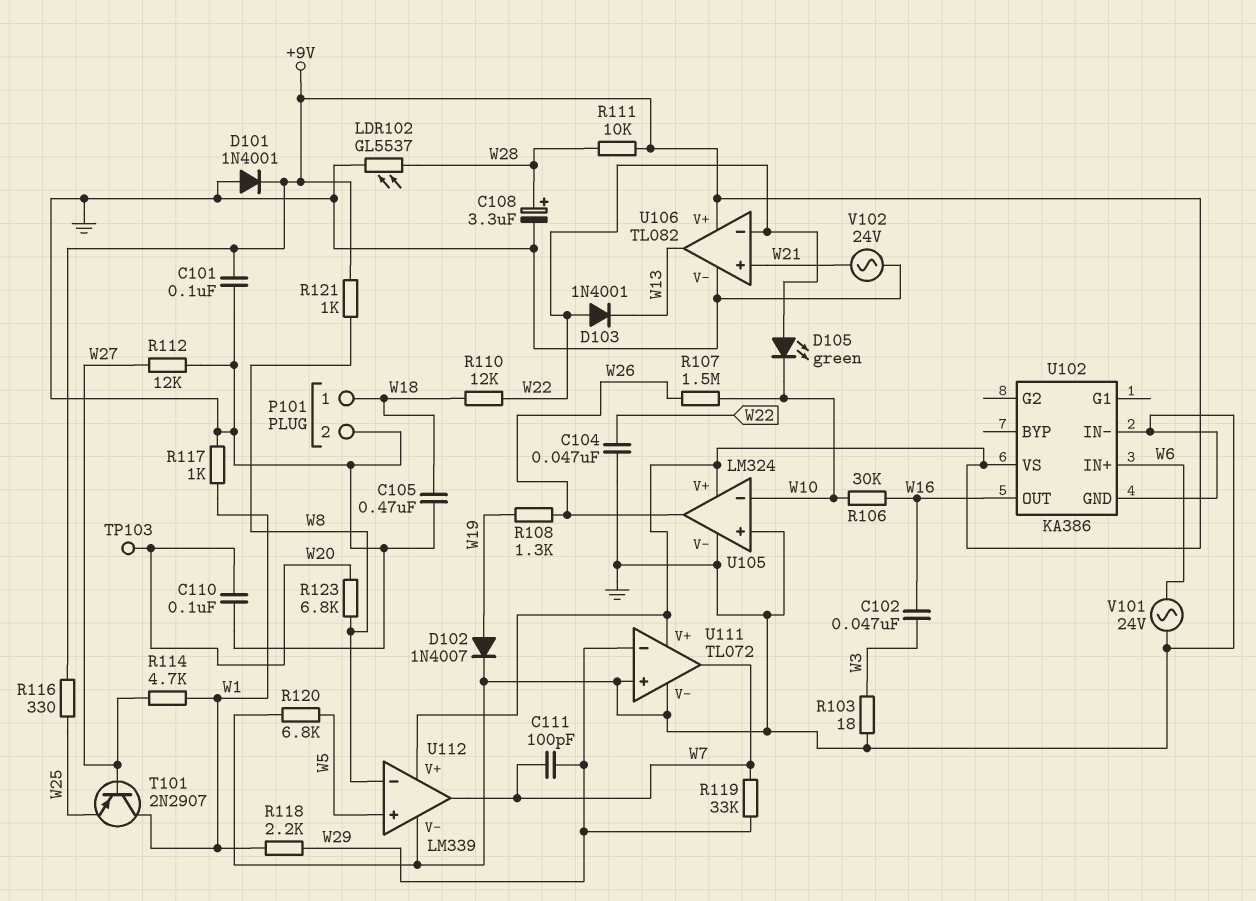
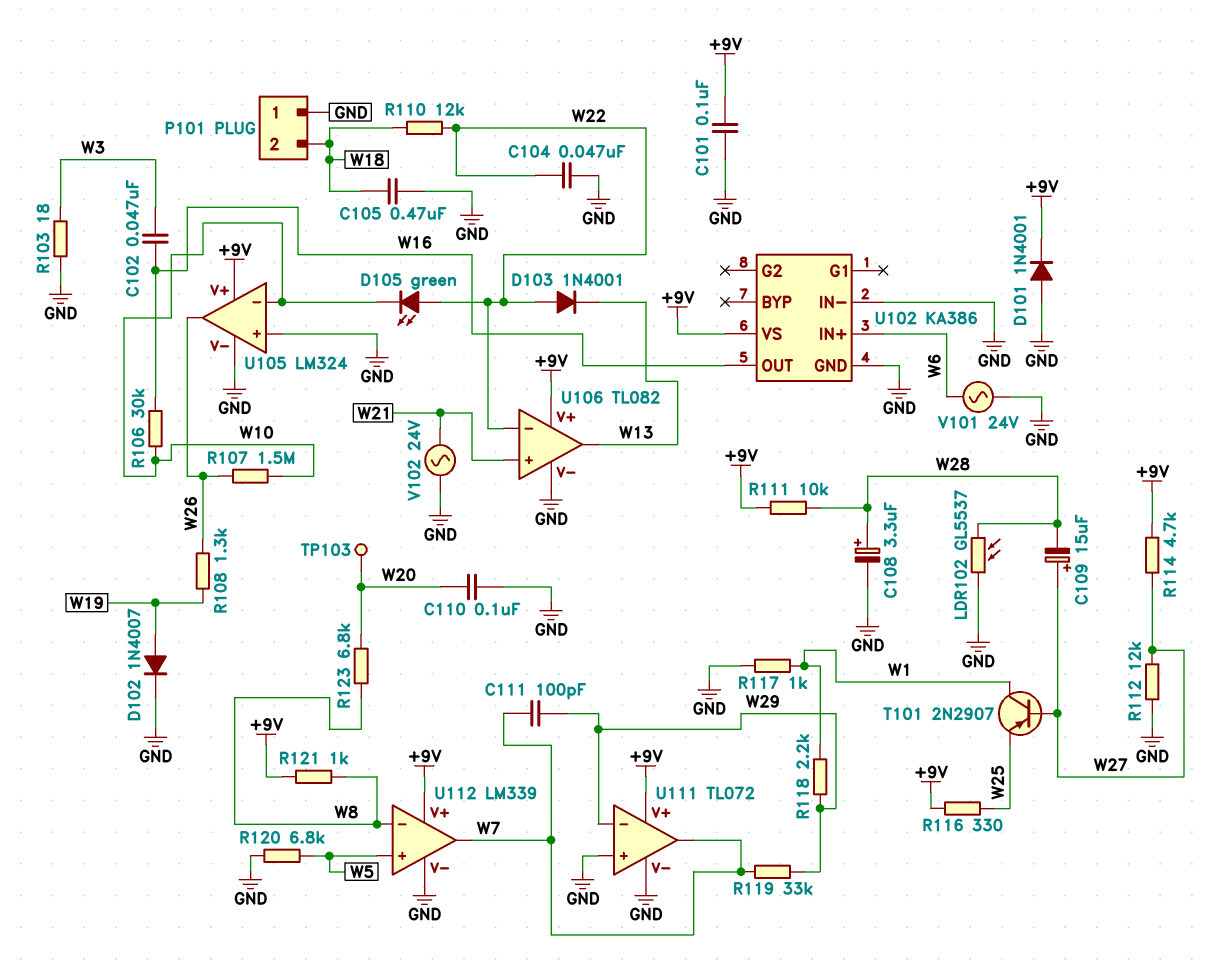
C109: none -> 15uF (plus W27, minus W28)
P101 pin 1: W18 -> GND
P101 pin 2: GND -> W18
R114: 4.7k (W1, W27) -> 4.7k (+9V, W27)

